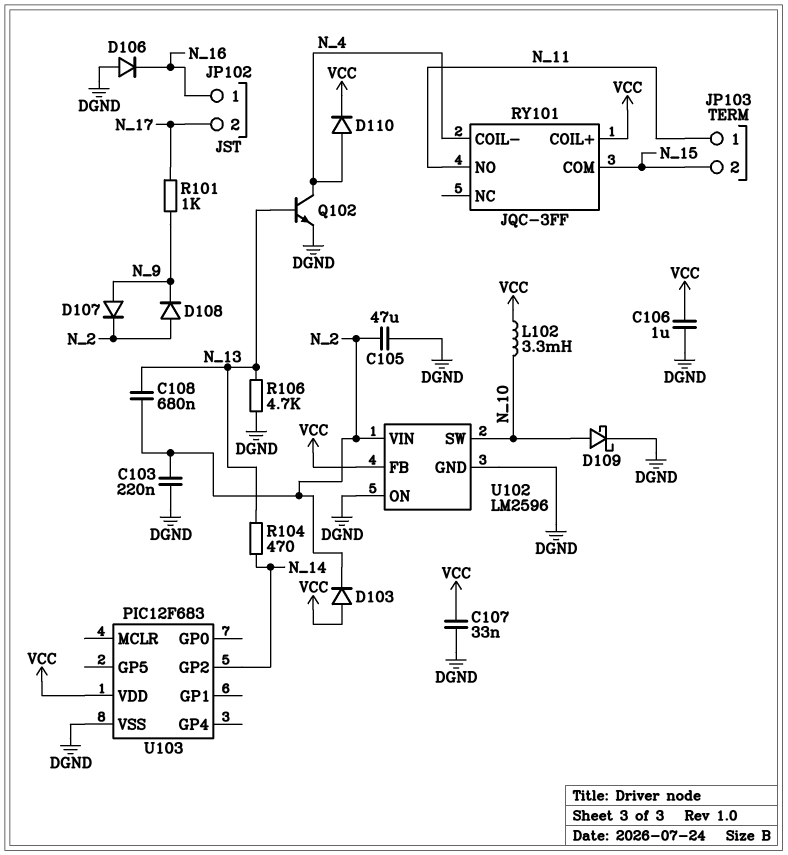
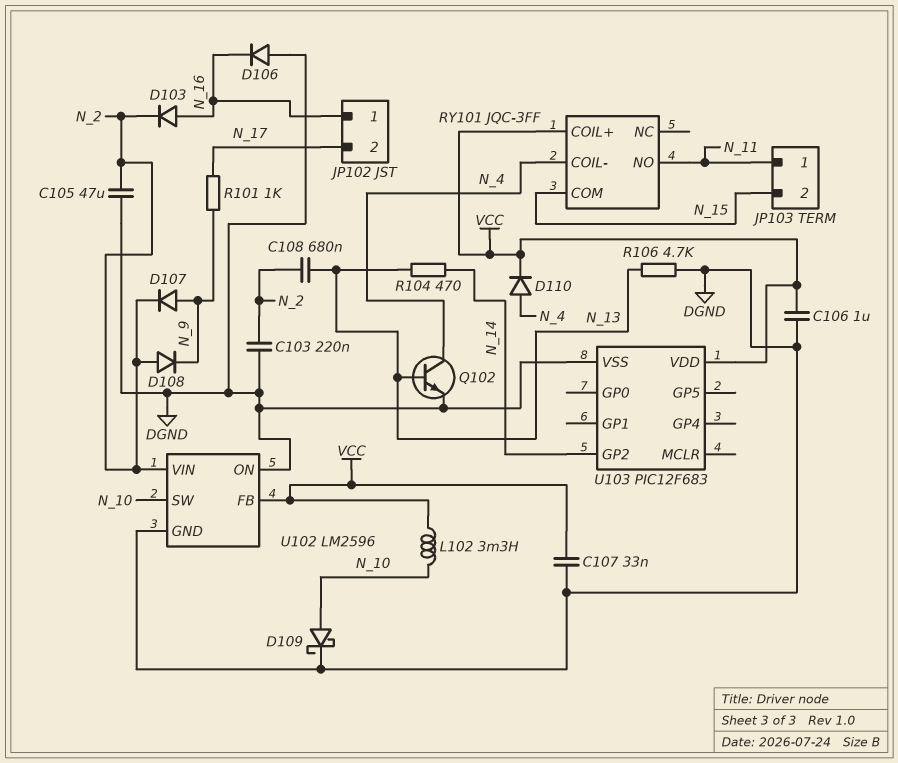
D103: diode (A VCC, K N_2) -> diode (A N_16, K N_2)

